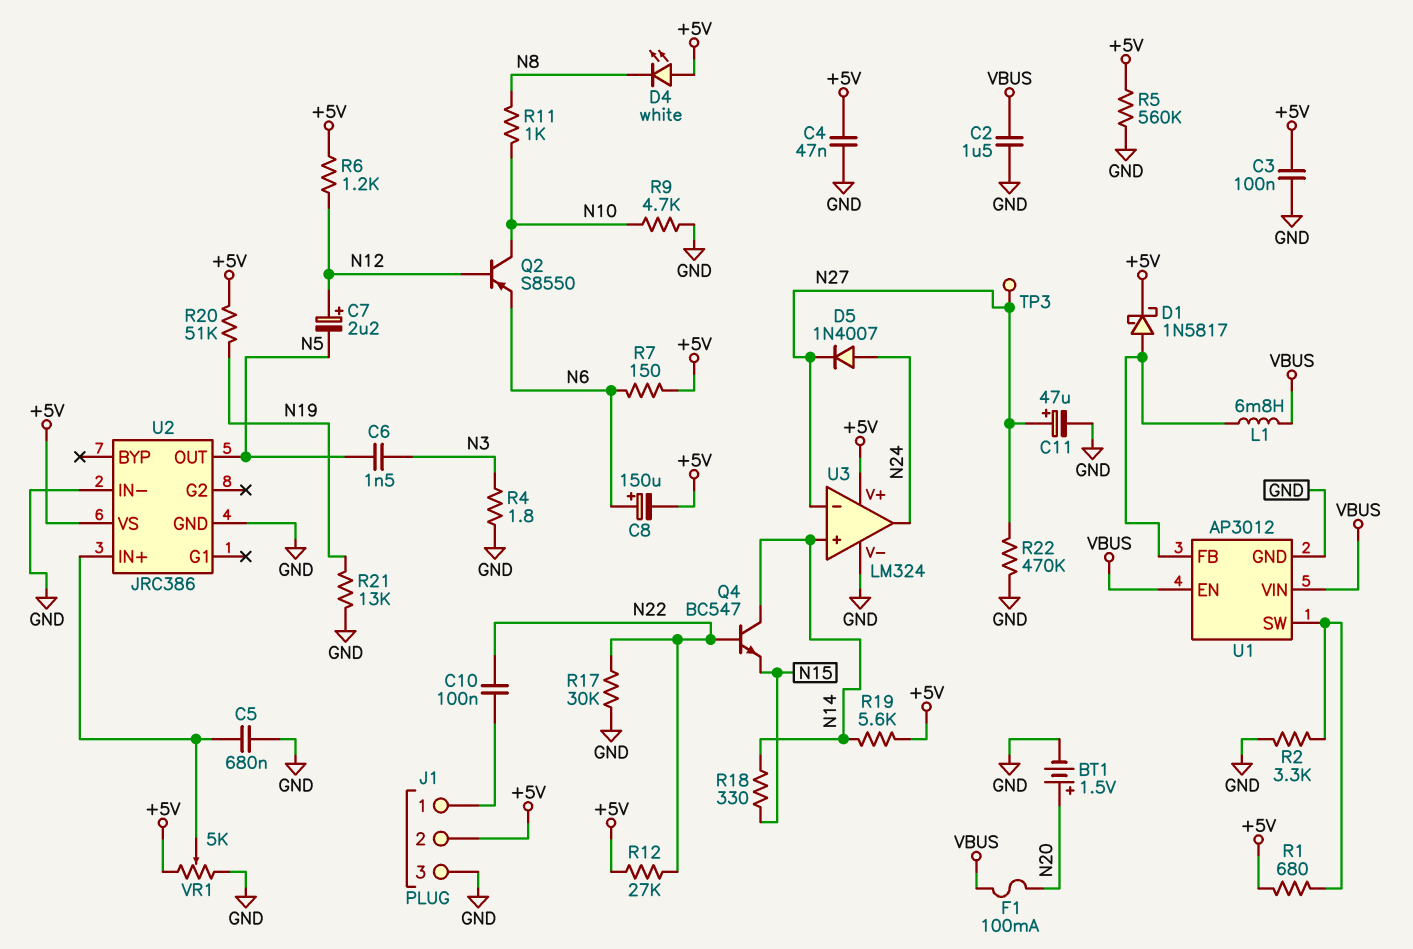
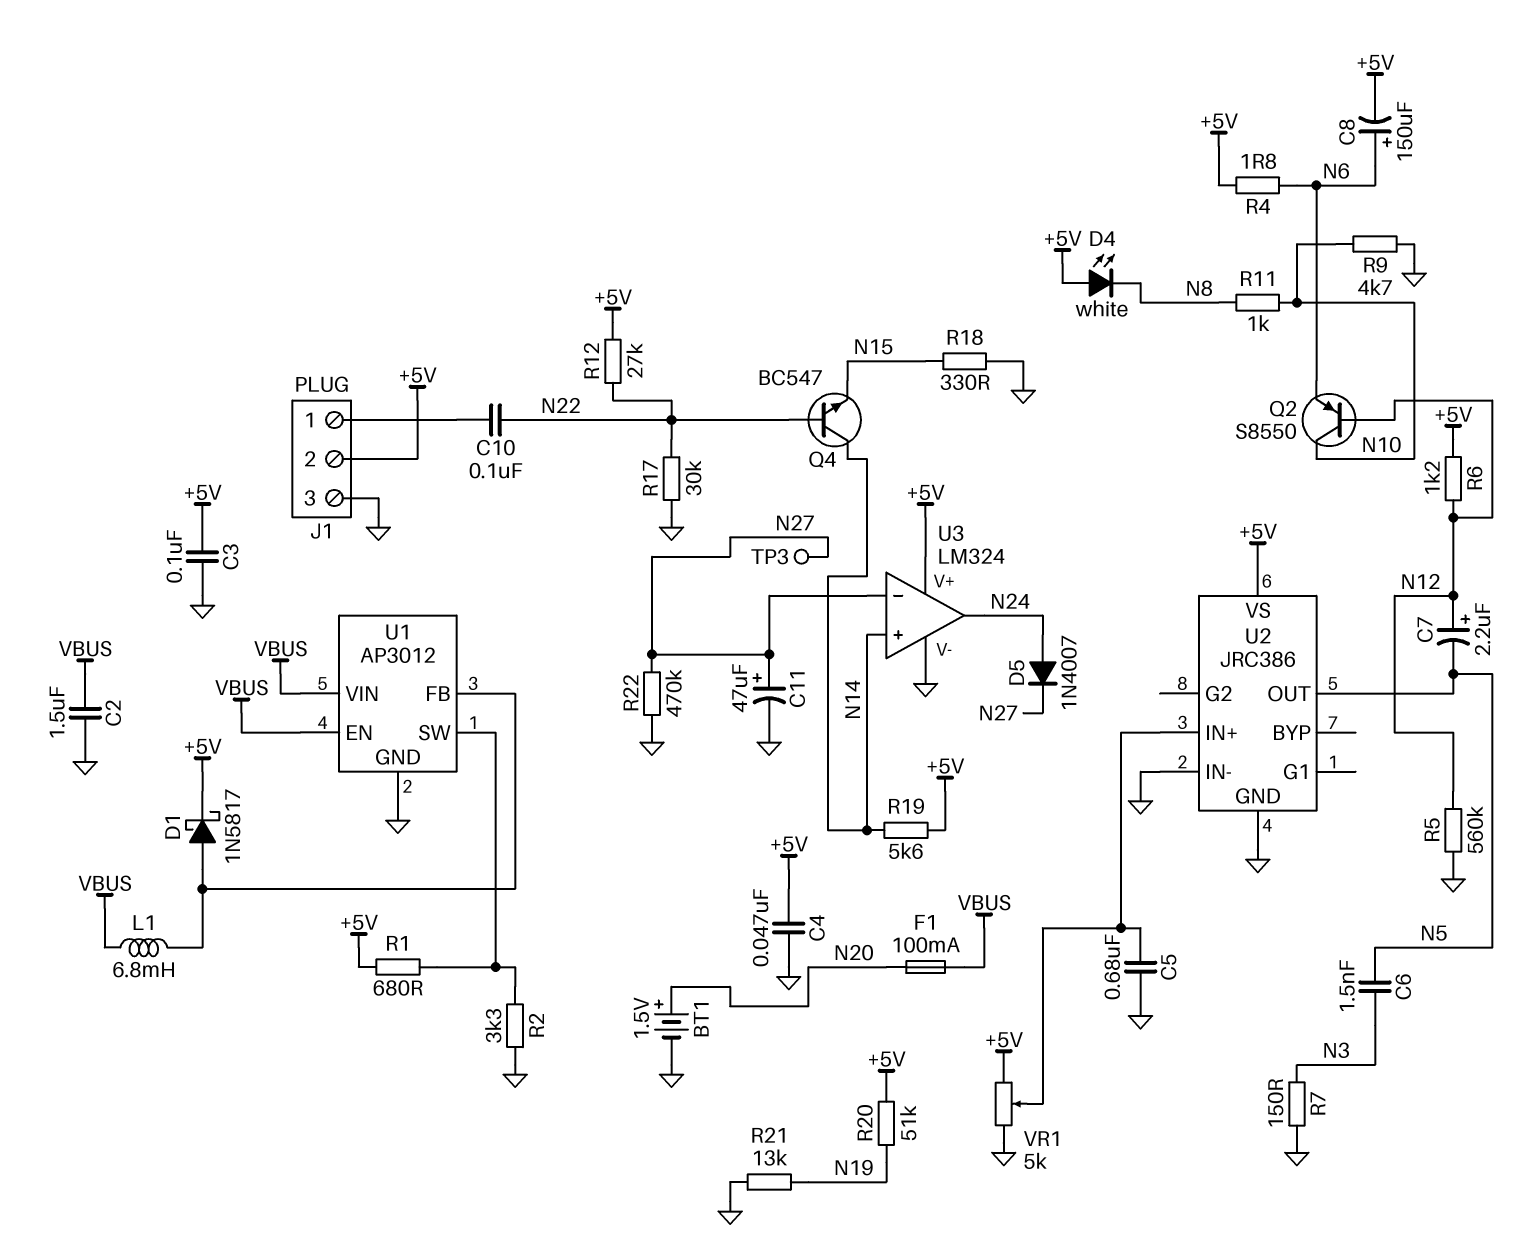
R4: 1.8 (GND, N3) -> 1.8 (+5V, N6)
R5: 560k (+5V, GND) -> 560k (GND, N12)
R7: 150 (+5V, N6) -> 150 (GND, N3)
R18: 330 (N14, N15) -> 330 (GND, N15)

